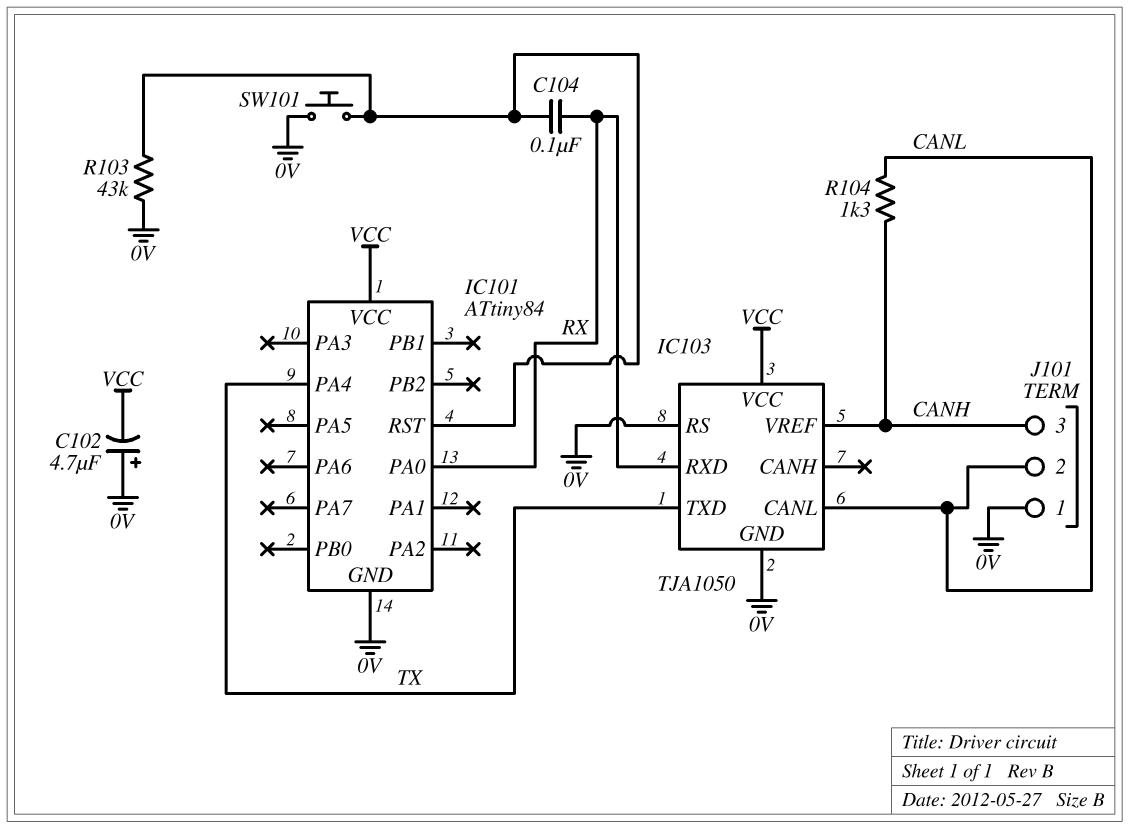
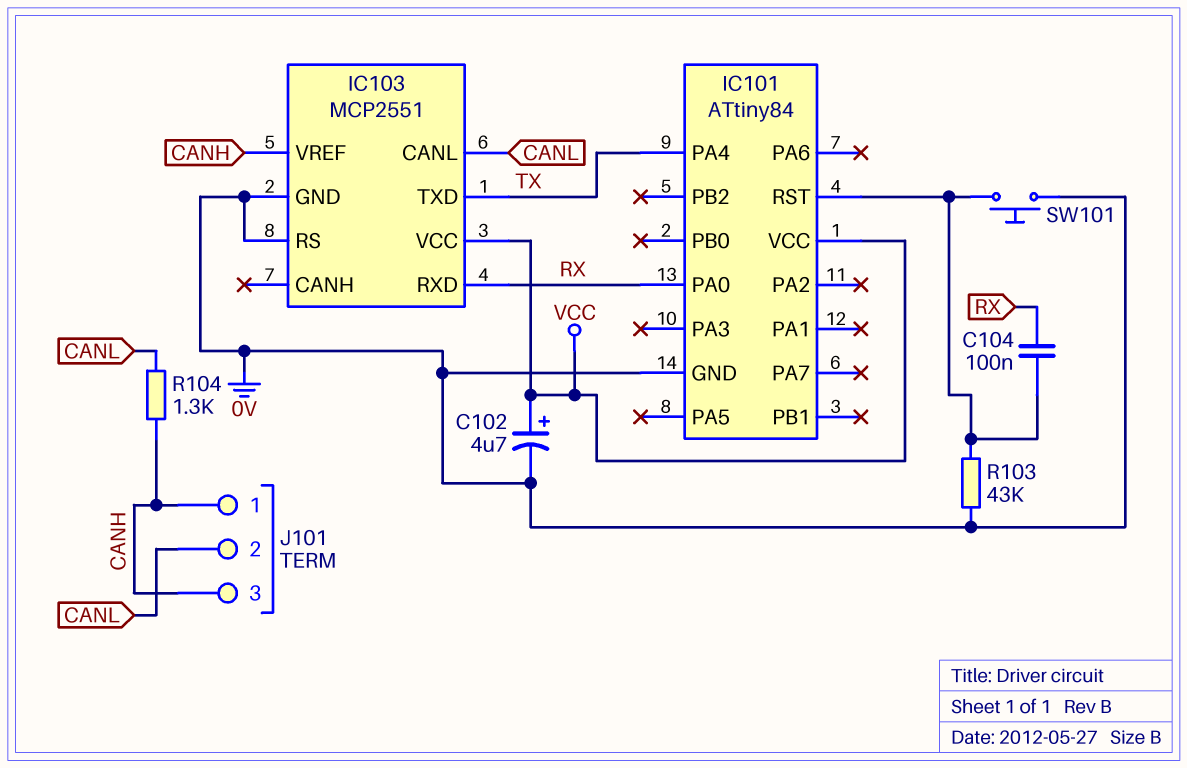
C102: 4.7uF (plus 0V, minus VCC) -> 4.7uF (plus VCC, minus 0V)
IC103: TJA1050 -> MCP2551
J101 pin 1: 0V -> CANH

